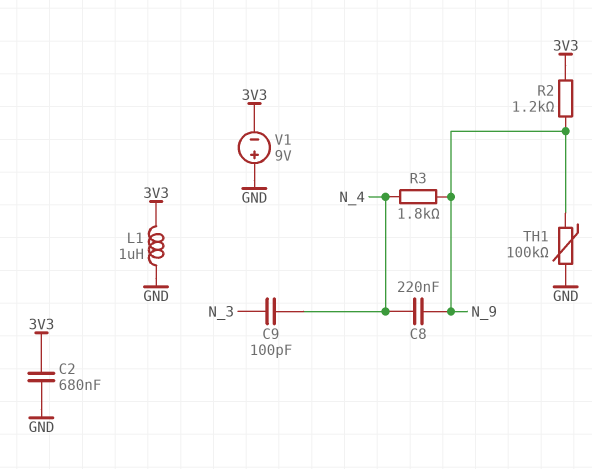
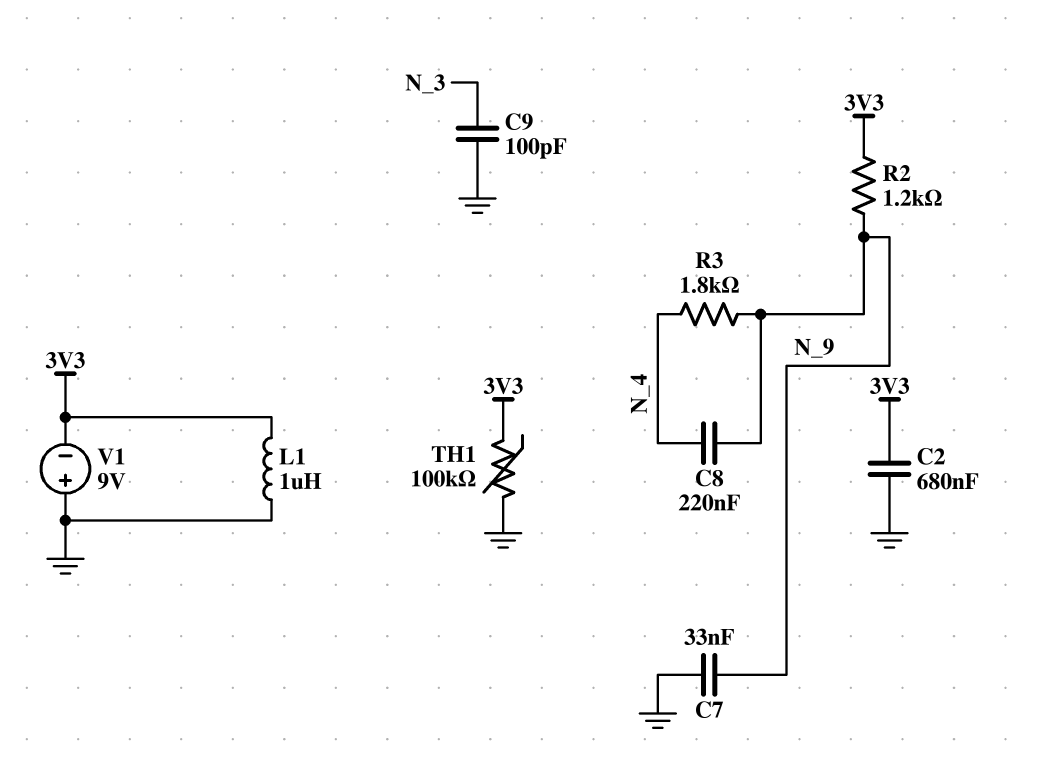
C7: none -> 33nF (GND, N_9)
C9: 100pF (N_3, N_4) -> 100pF (GND, N_3)
TH1: 100k (GND, N_9) -> 100k (3V3, GND)

